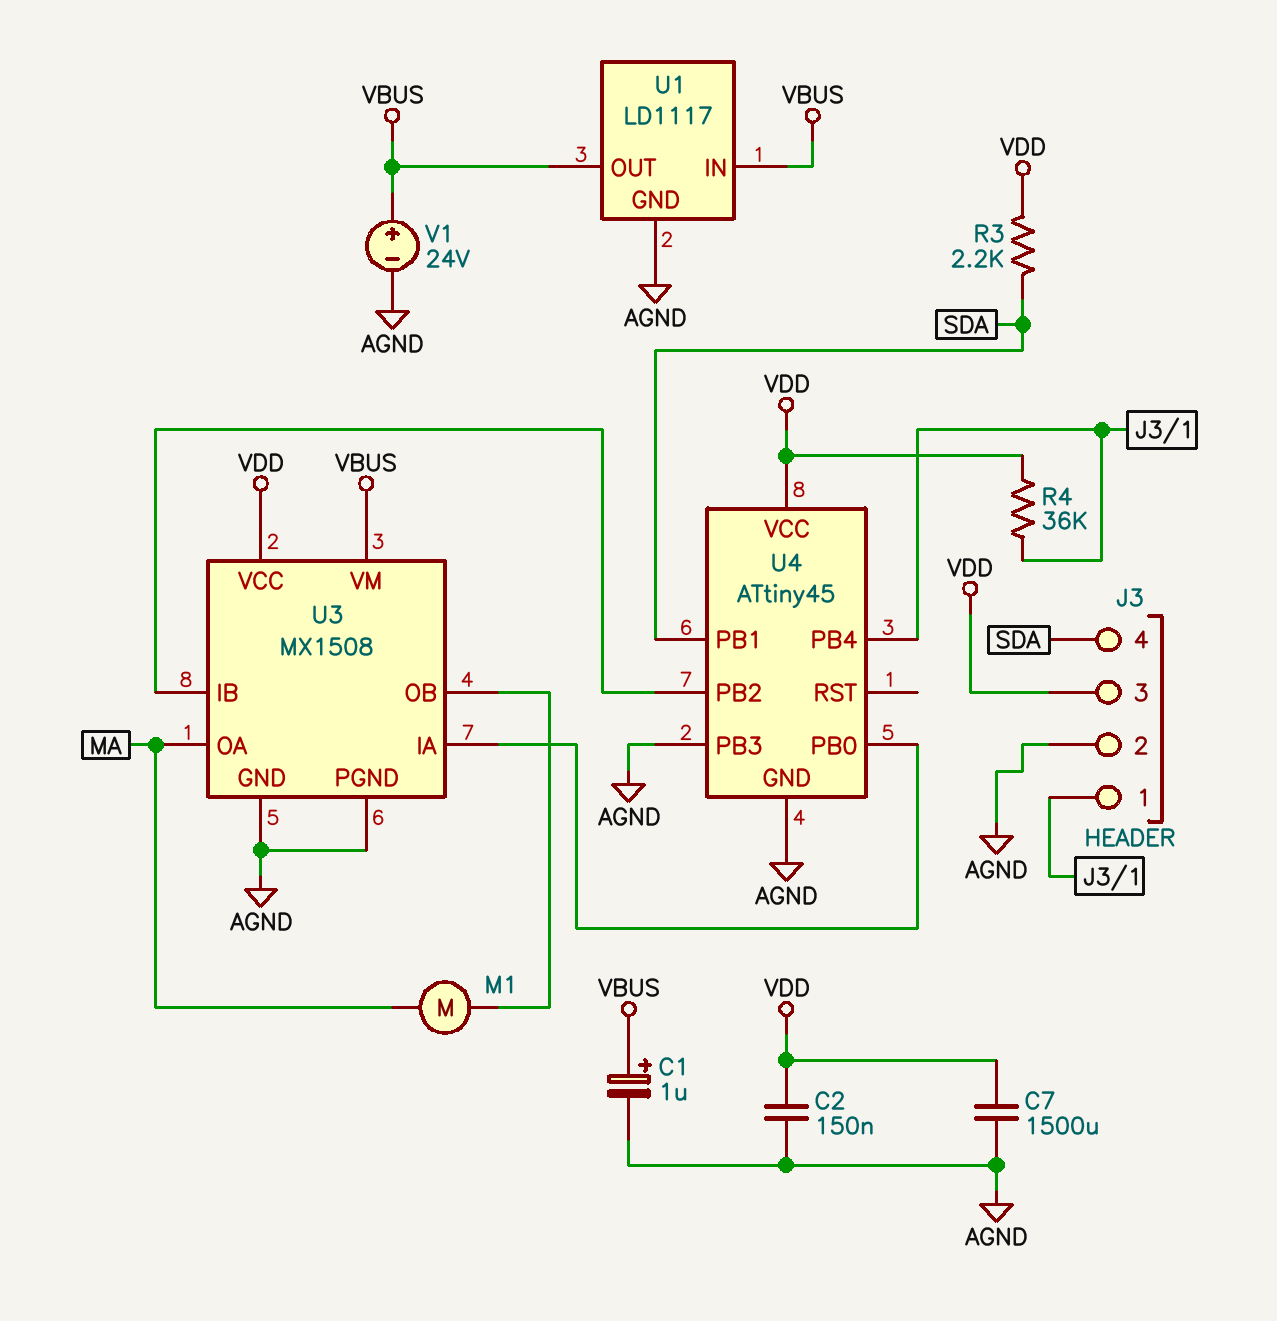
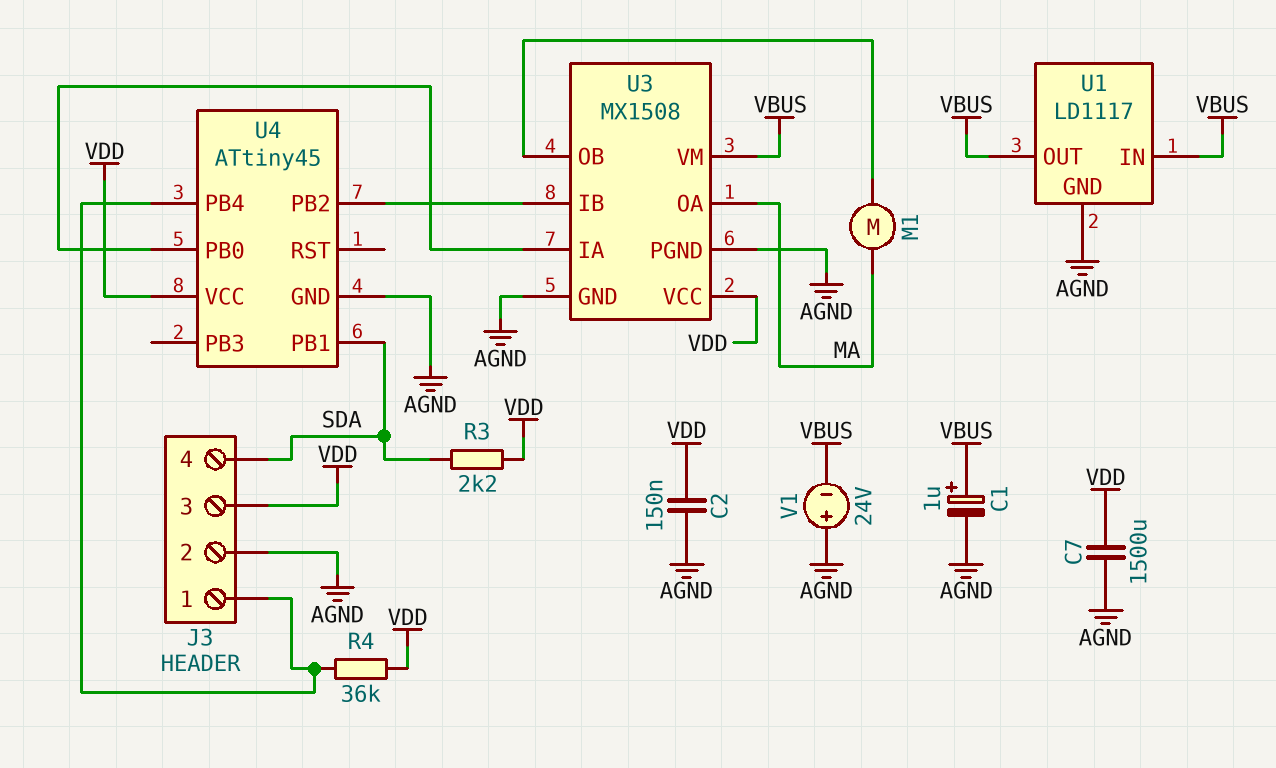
U4 pin PB3: AGND -> none
V1: 24V (plus VBUS, minus AGND) -> 24V (plus AGND, minus VBUS)

